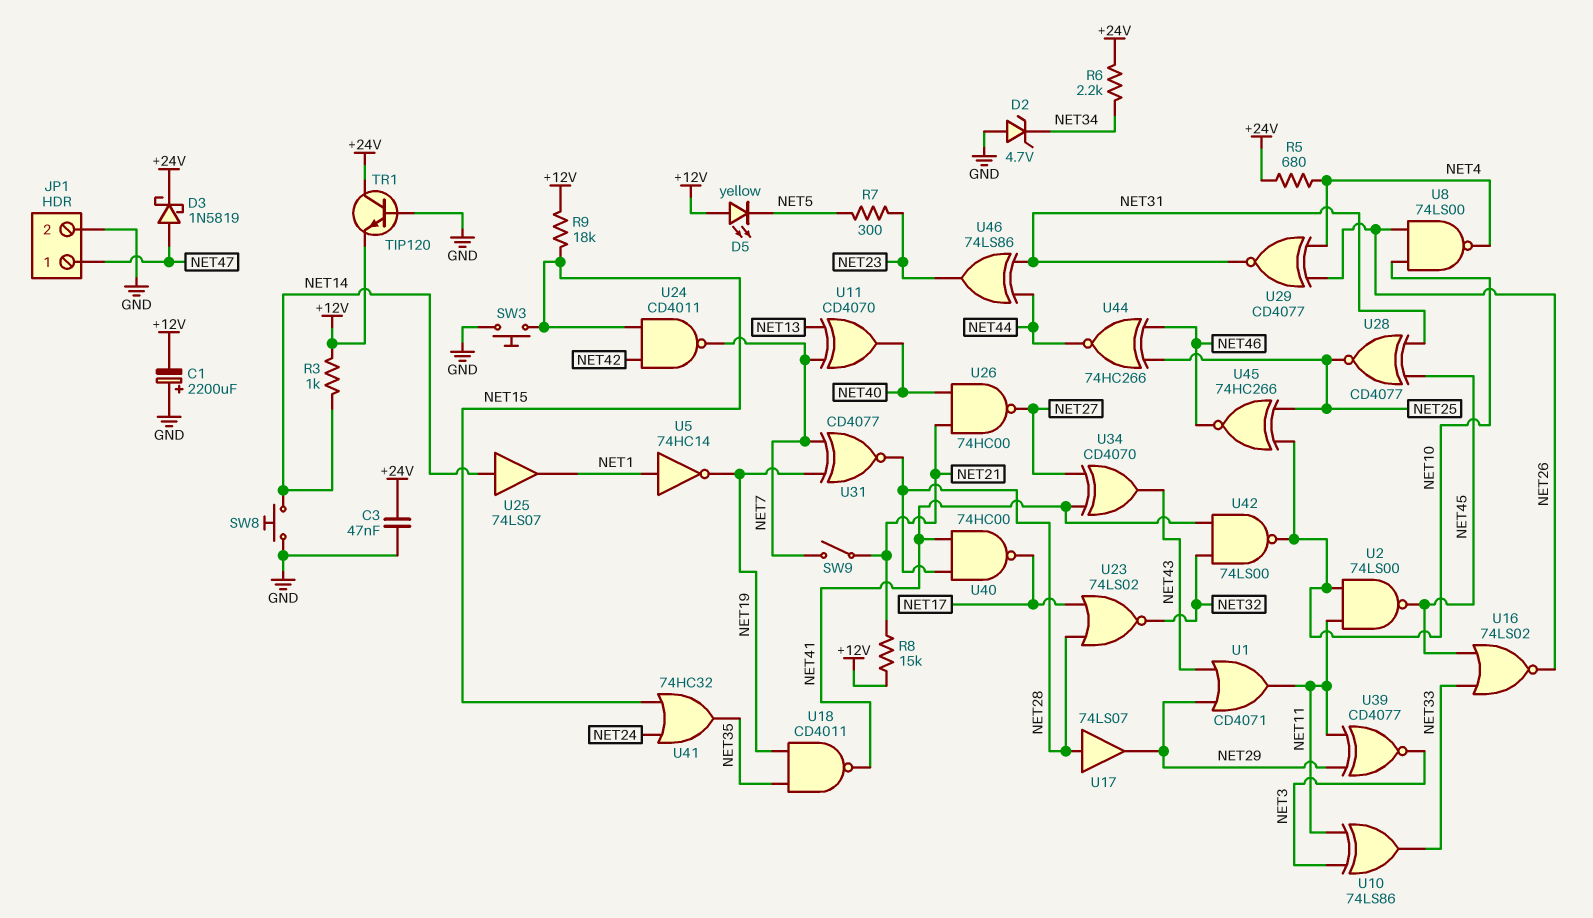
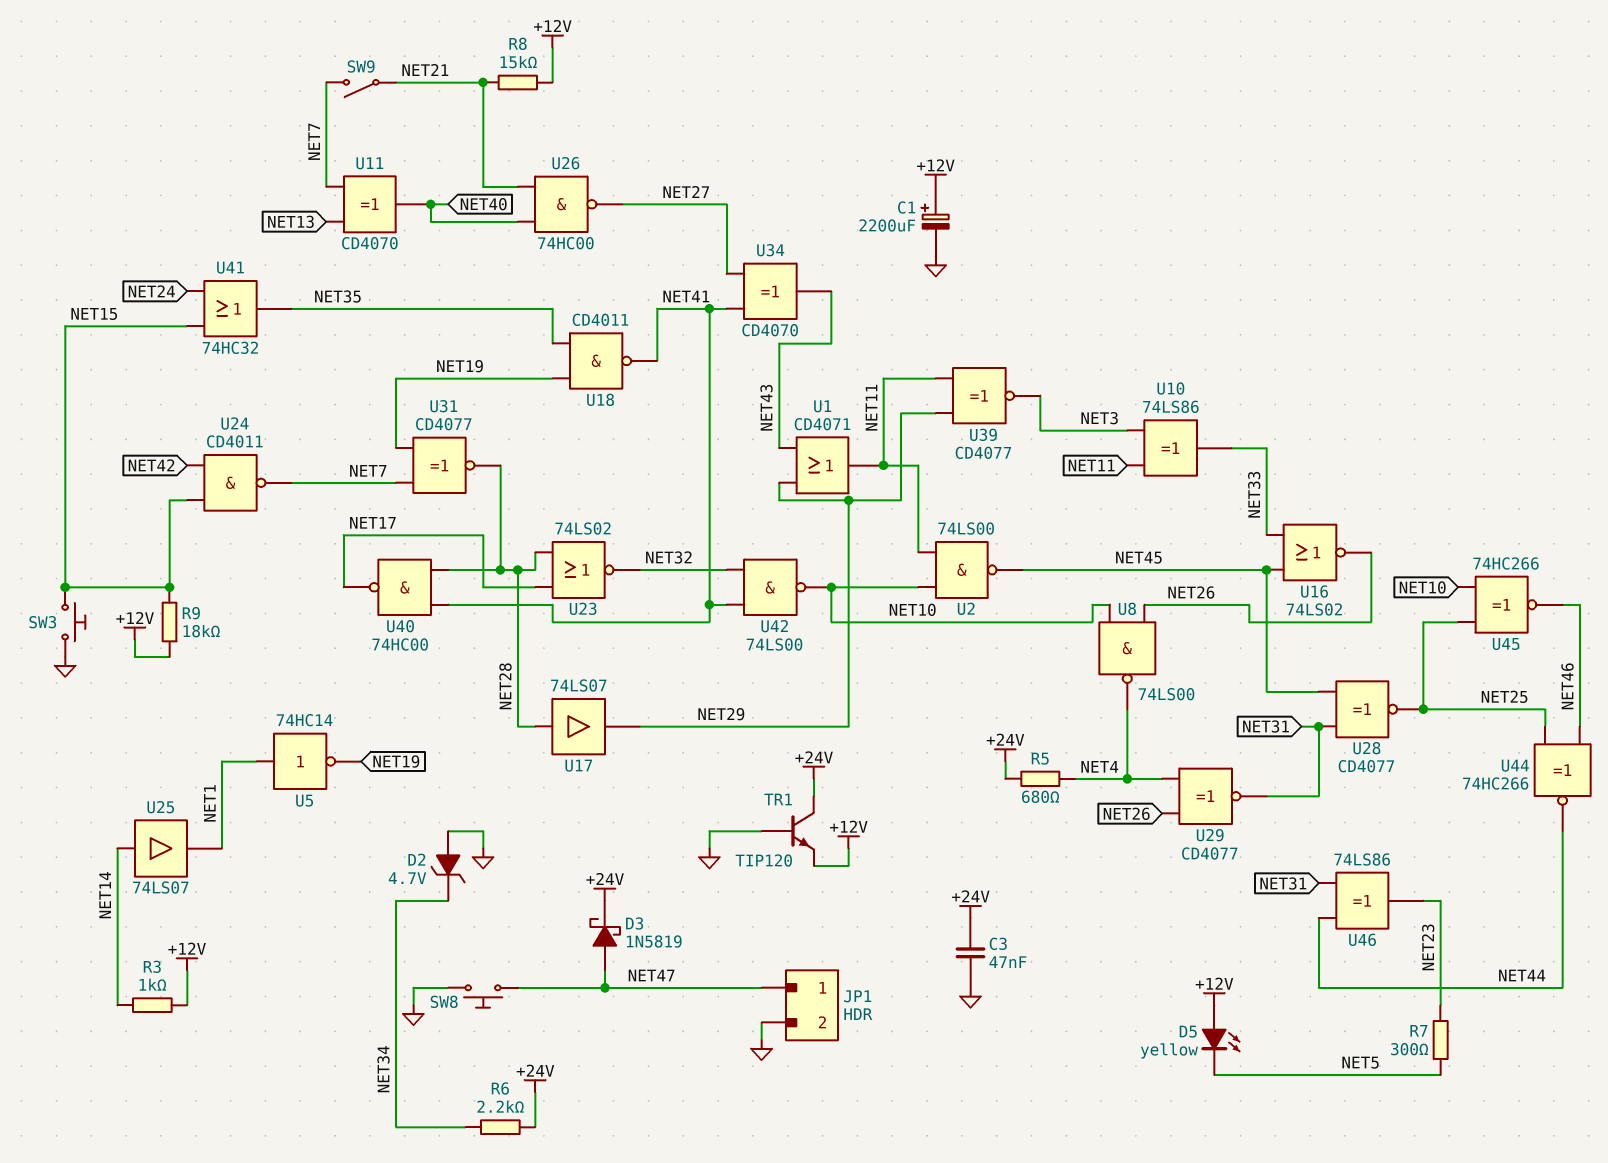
C1: 2200uF (plus GND, minus +12V) -> 2200uF (plus +12V, minus GND)
SW8: button (GND, NET14) -> button (GND, NET47)

